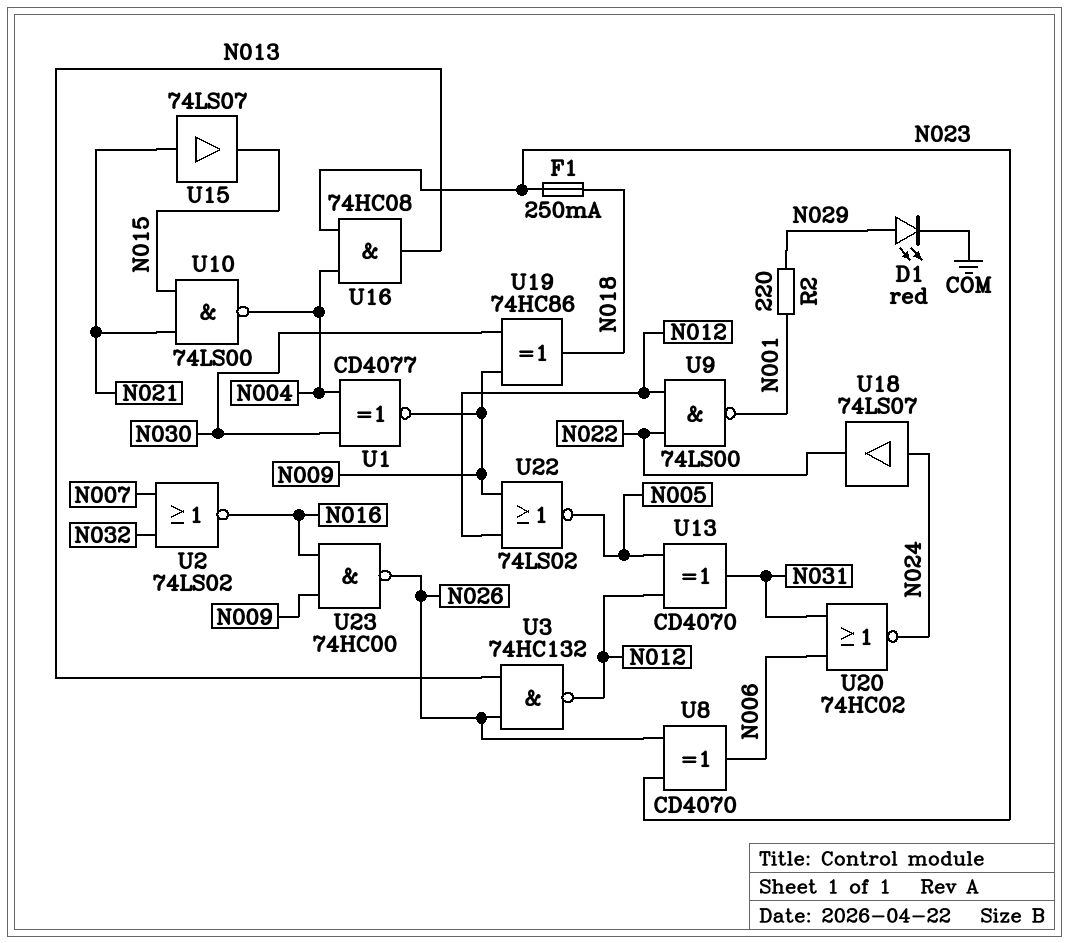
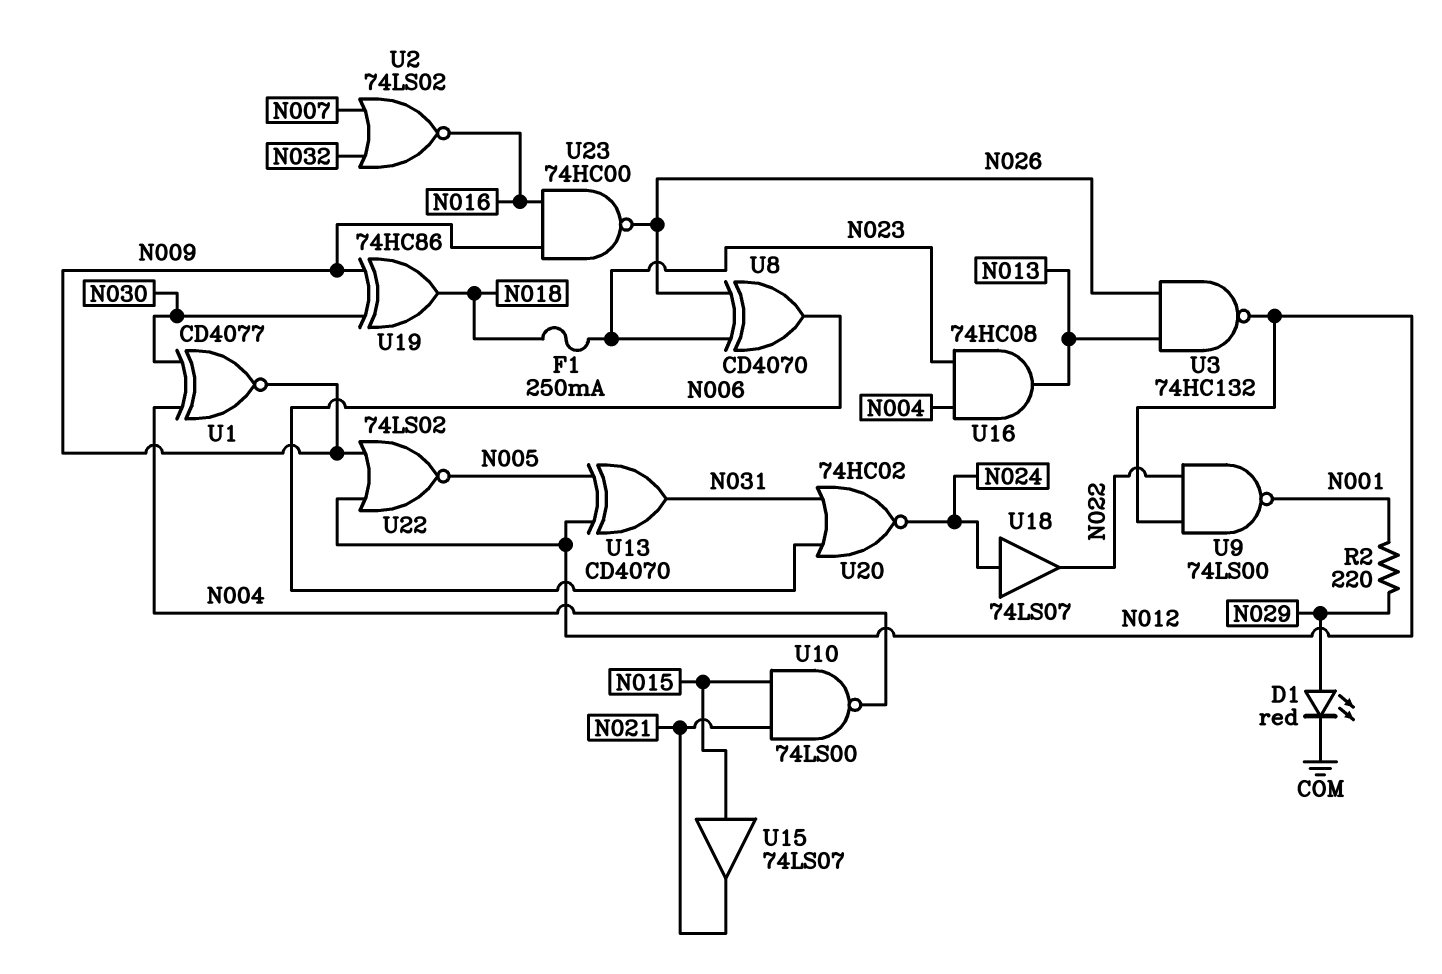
U15: buffer 74LS07 (in N021, out N015) -> buffer 74LS07 (in N015, out N021)

